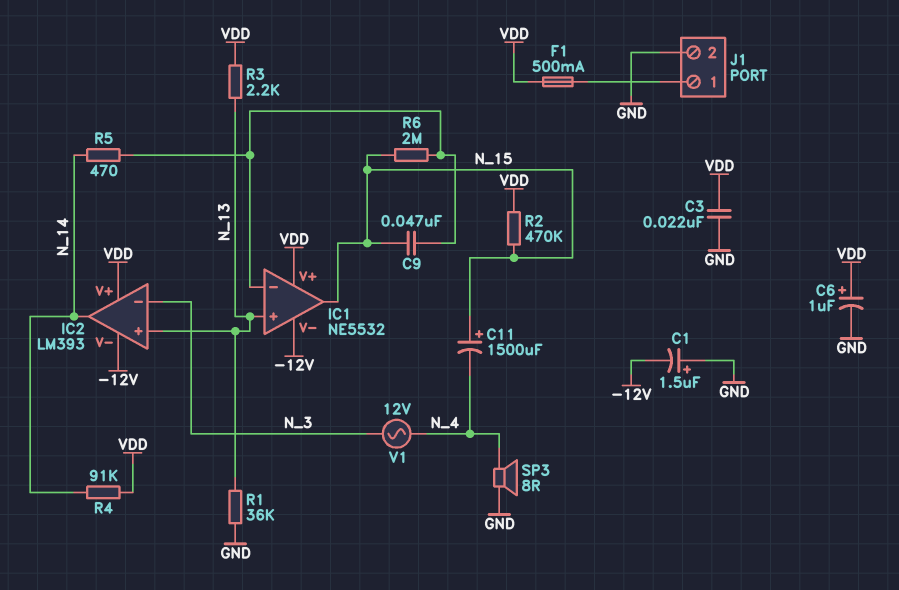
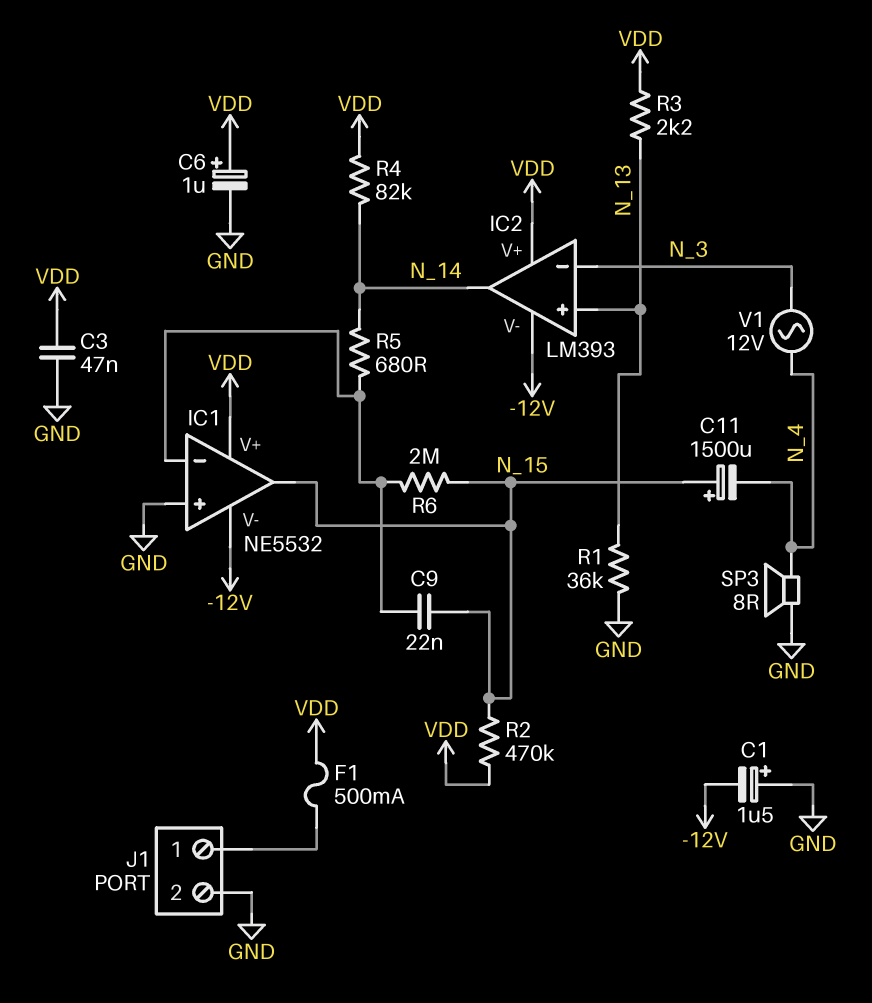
C3: 22nF (GND, VDD) -> 47nF (GND, VDD)
C9: 47nF (IC1/in-, N_15) -> 22nF (IC1/in-, N_15)
IC1 pin in+: N_13 -> GND
R4: 91k (N_14, VDD) -> 82k (N_14, VDD)
R5: 470 (IC1/in-, N_14) -> 680 (IC1/in-, N_14)

